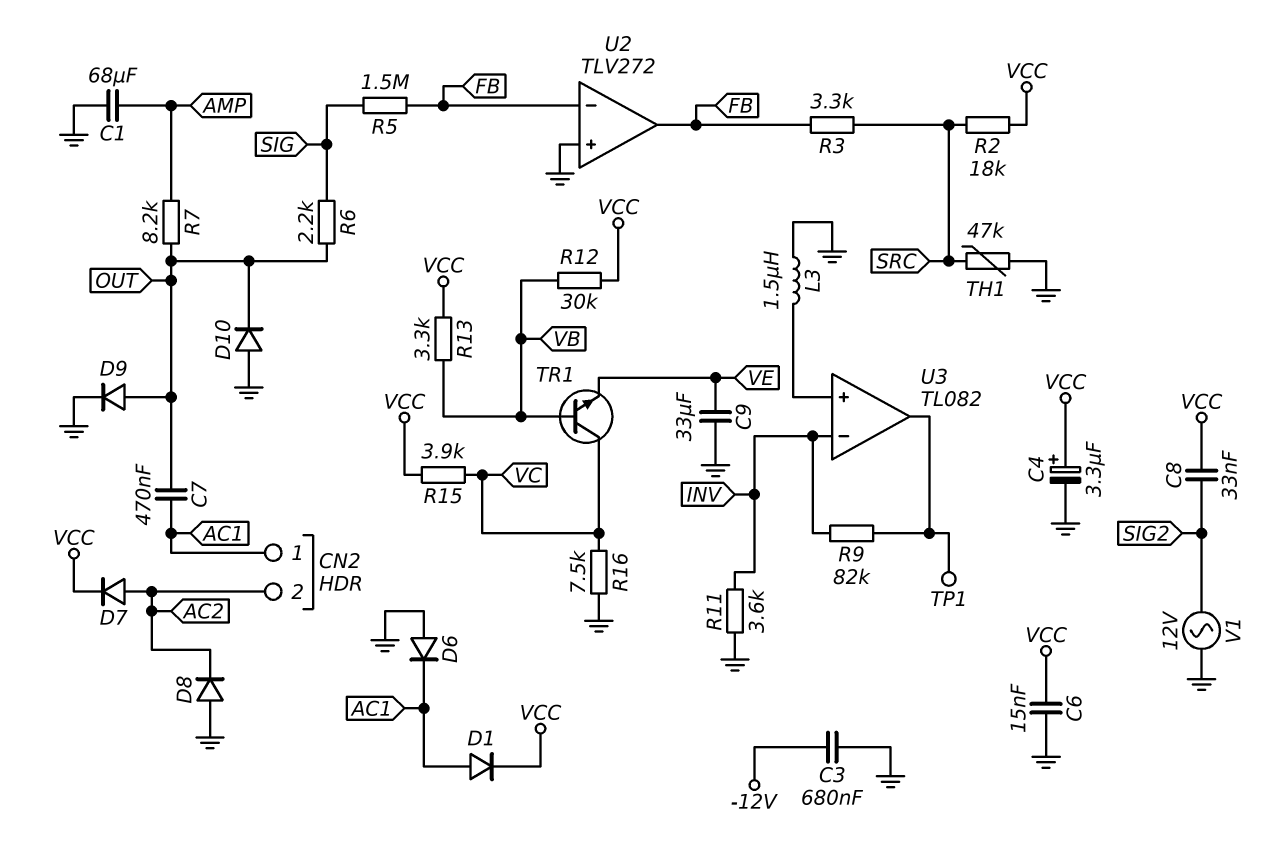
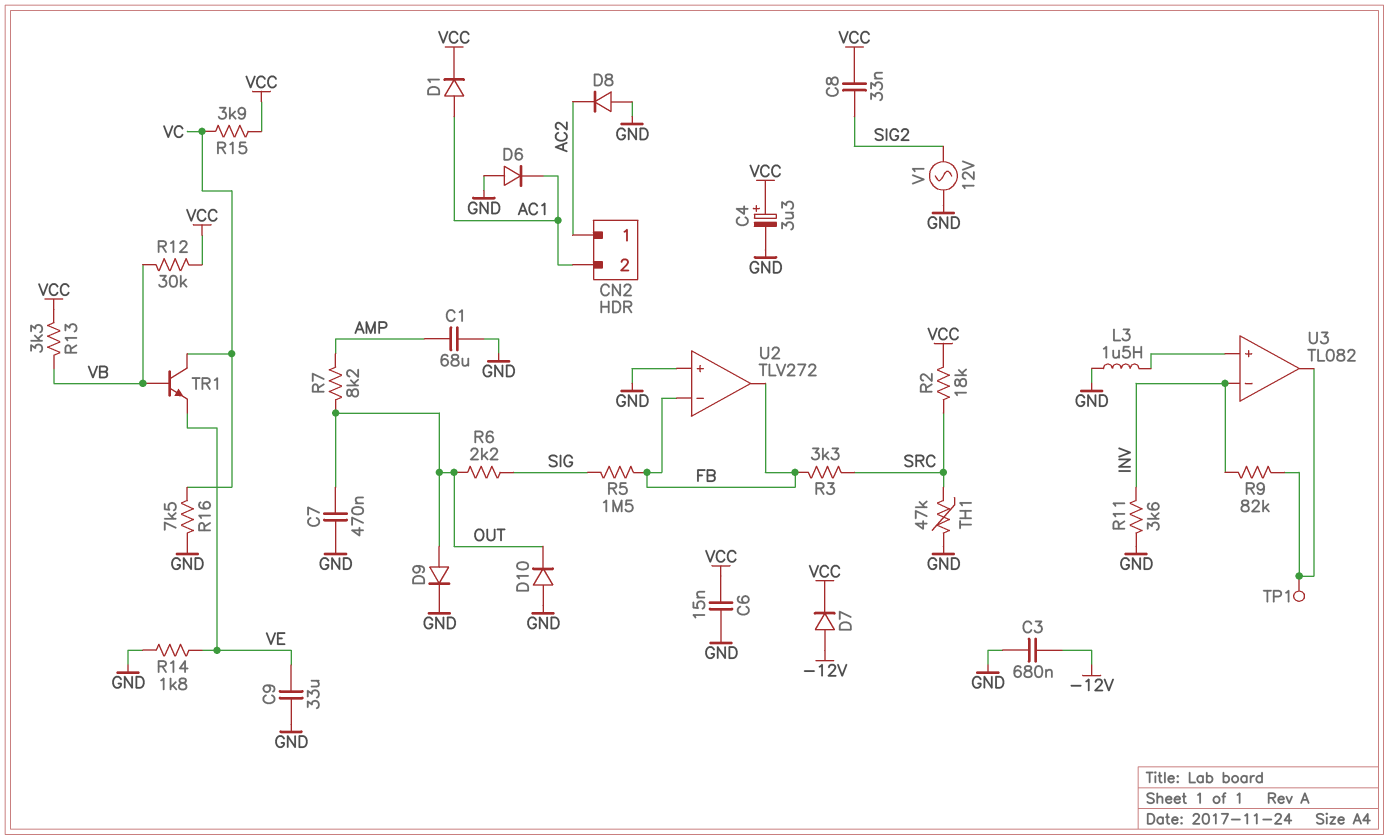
C7: 470nF (AC1, OUT) -> 470nF (GND, OUT)
CN2 pin 1: AC1 -> AC2
CN2 pin 2: AC2 -> AC1
D7: diode (A AC2, K VCC) -> diode (A -12V, K VCC)
R14: none -> 1.8k (GND, VE)

